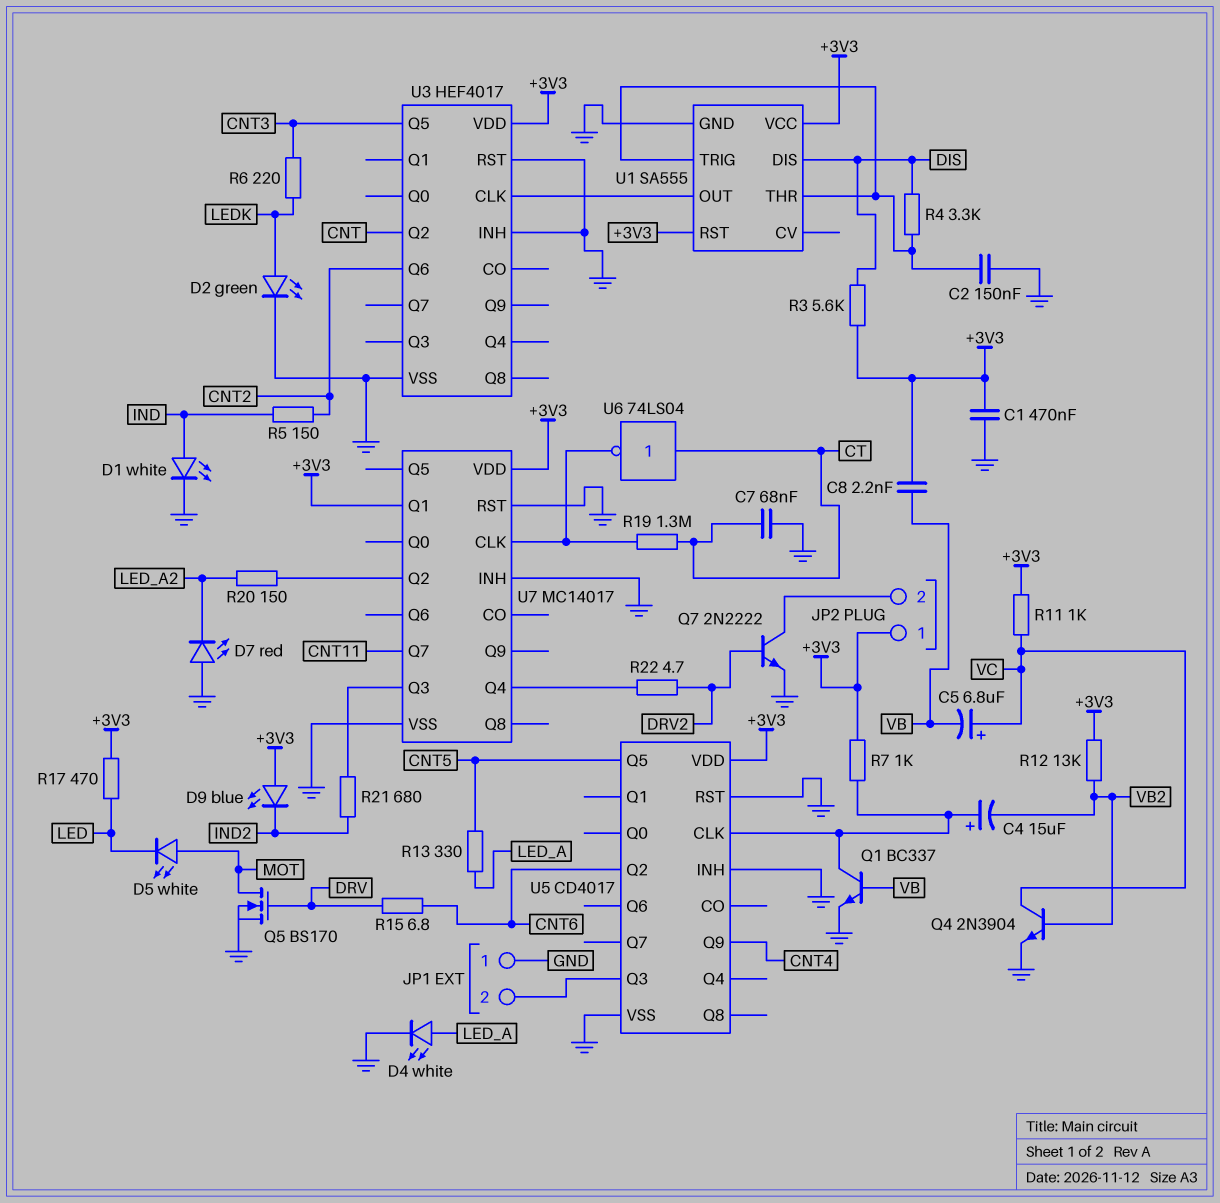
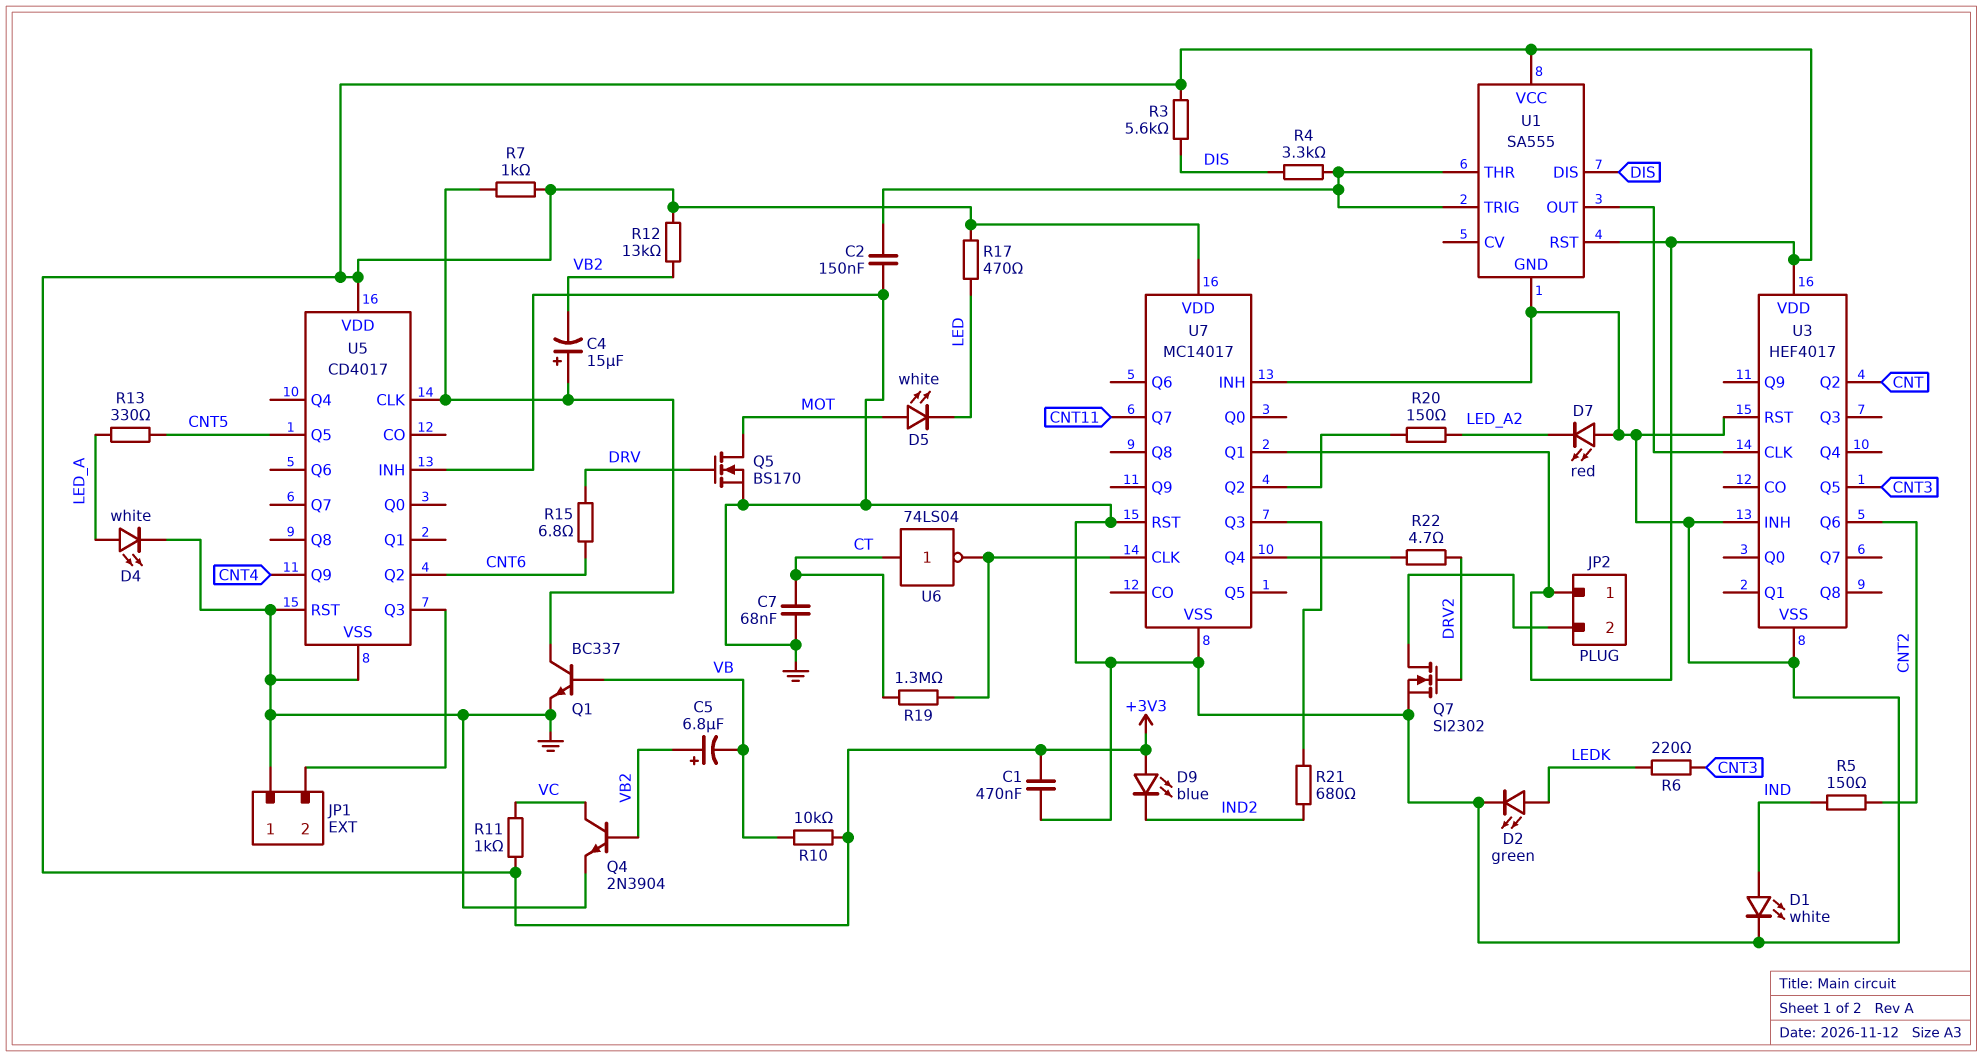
C5: 6.8uF (plus VC, minus VB) -> 6.8uF (plus VB2, minus VB)
C8: 2.2nF (+3V3, VB) -> none
Q7: NPN 2N2222 (B DRV2, C JP2/2, E GND) -> NMOS SI2302 (G DRV2, D JP2/2, S GND)
R10: none -> 10k (+3V3, VB)

